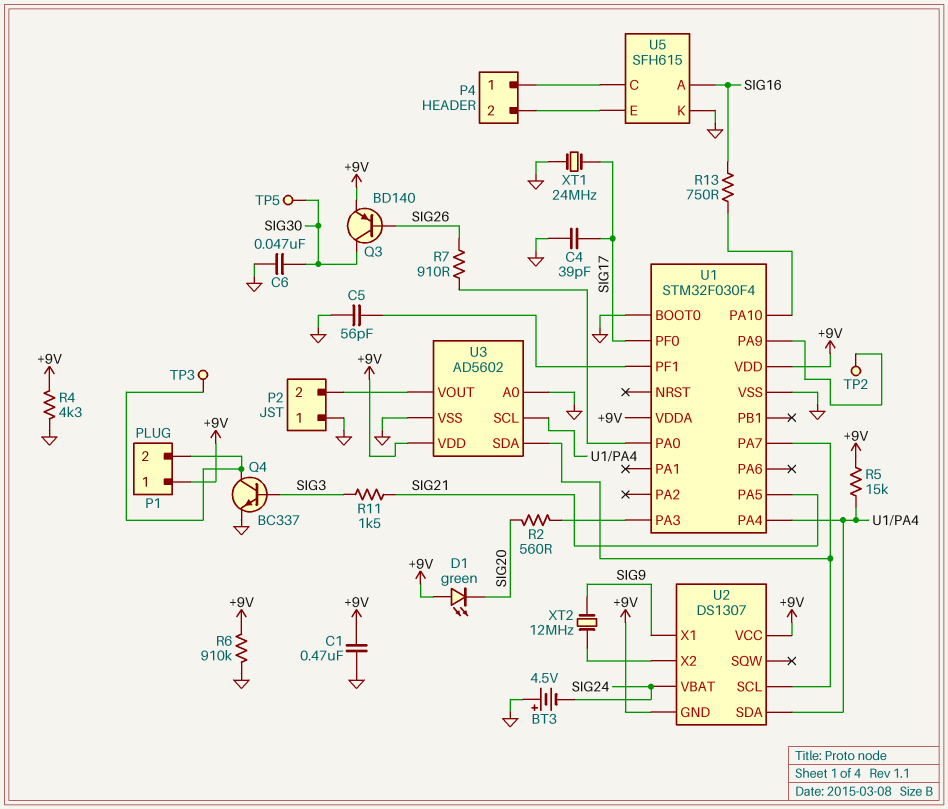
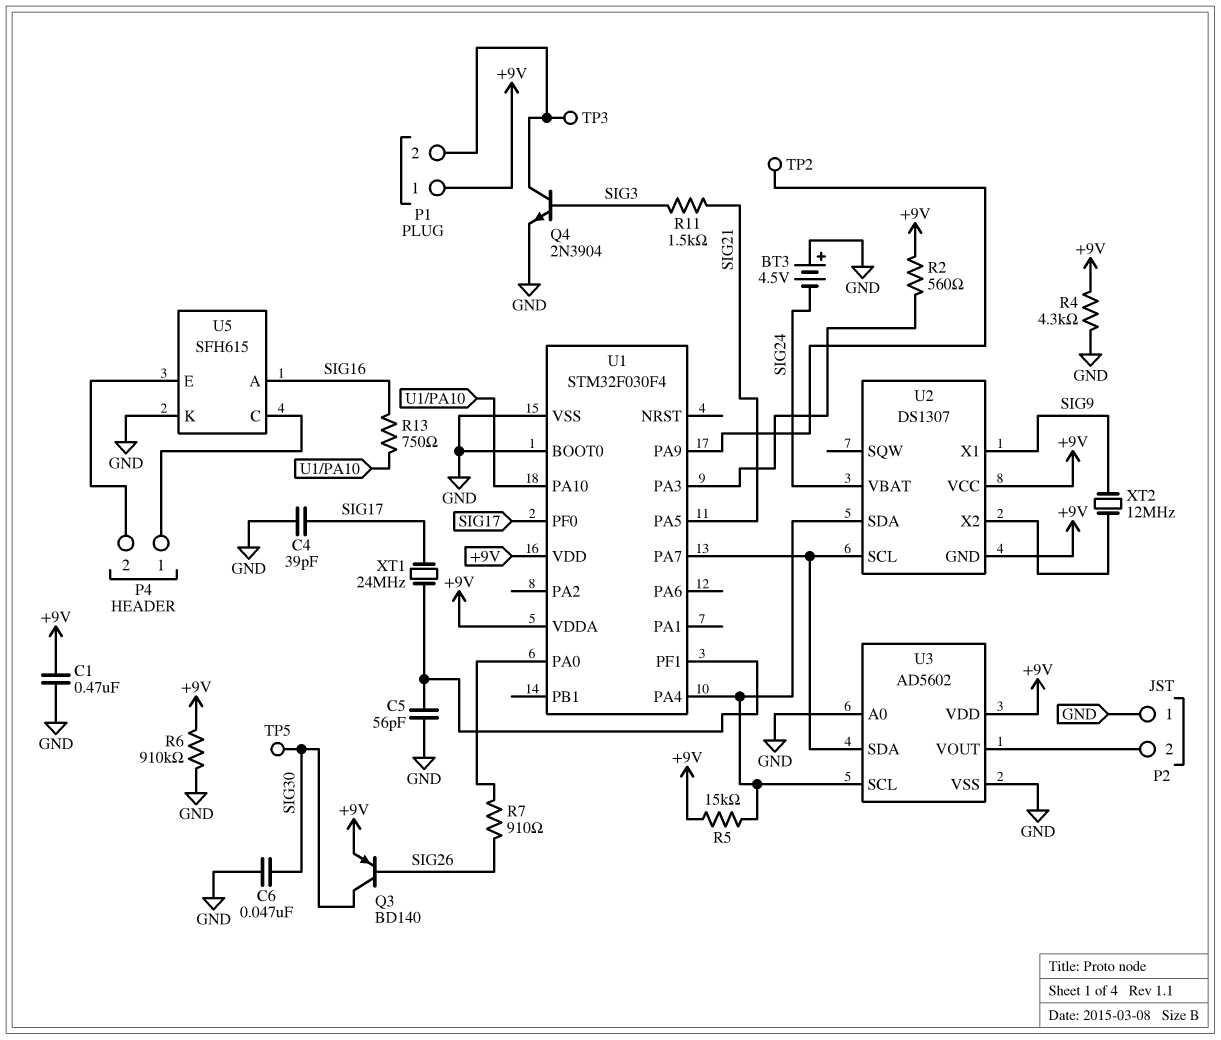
D1: LED green (A +9V, K SIG20) -> none
Q4: NPN BC337 (B SIG3, C P1/2, E GND) -> NPN 2N3904 (B SIG3, C P1/2, E GND)
R2: 560 (SIG20, U1/PA3) -> 560 (+9V, U1/PA3)
XT1: 24MHz (GND, SIG17) -> 24MHz (SIG17, U1/PF1)

